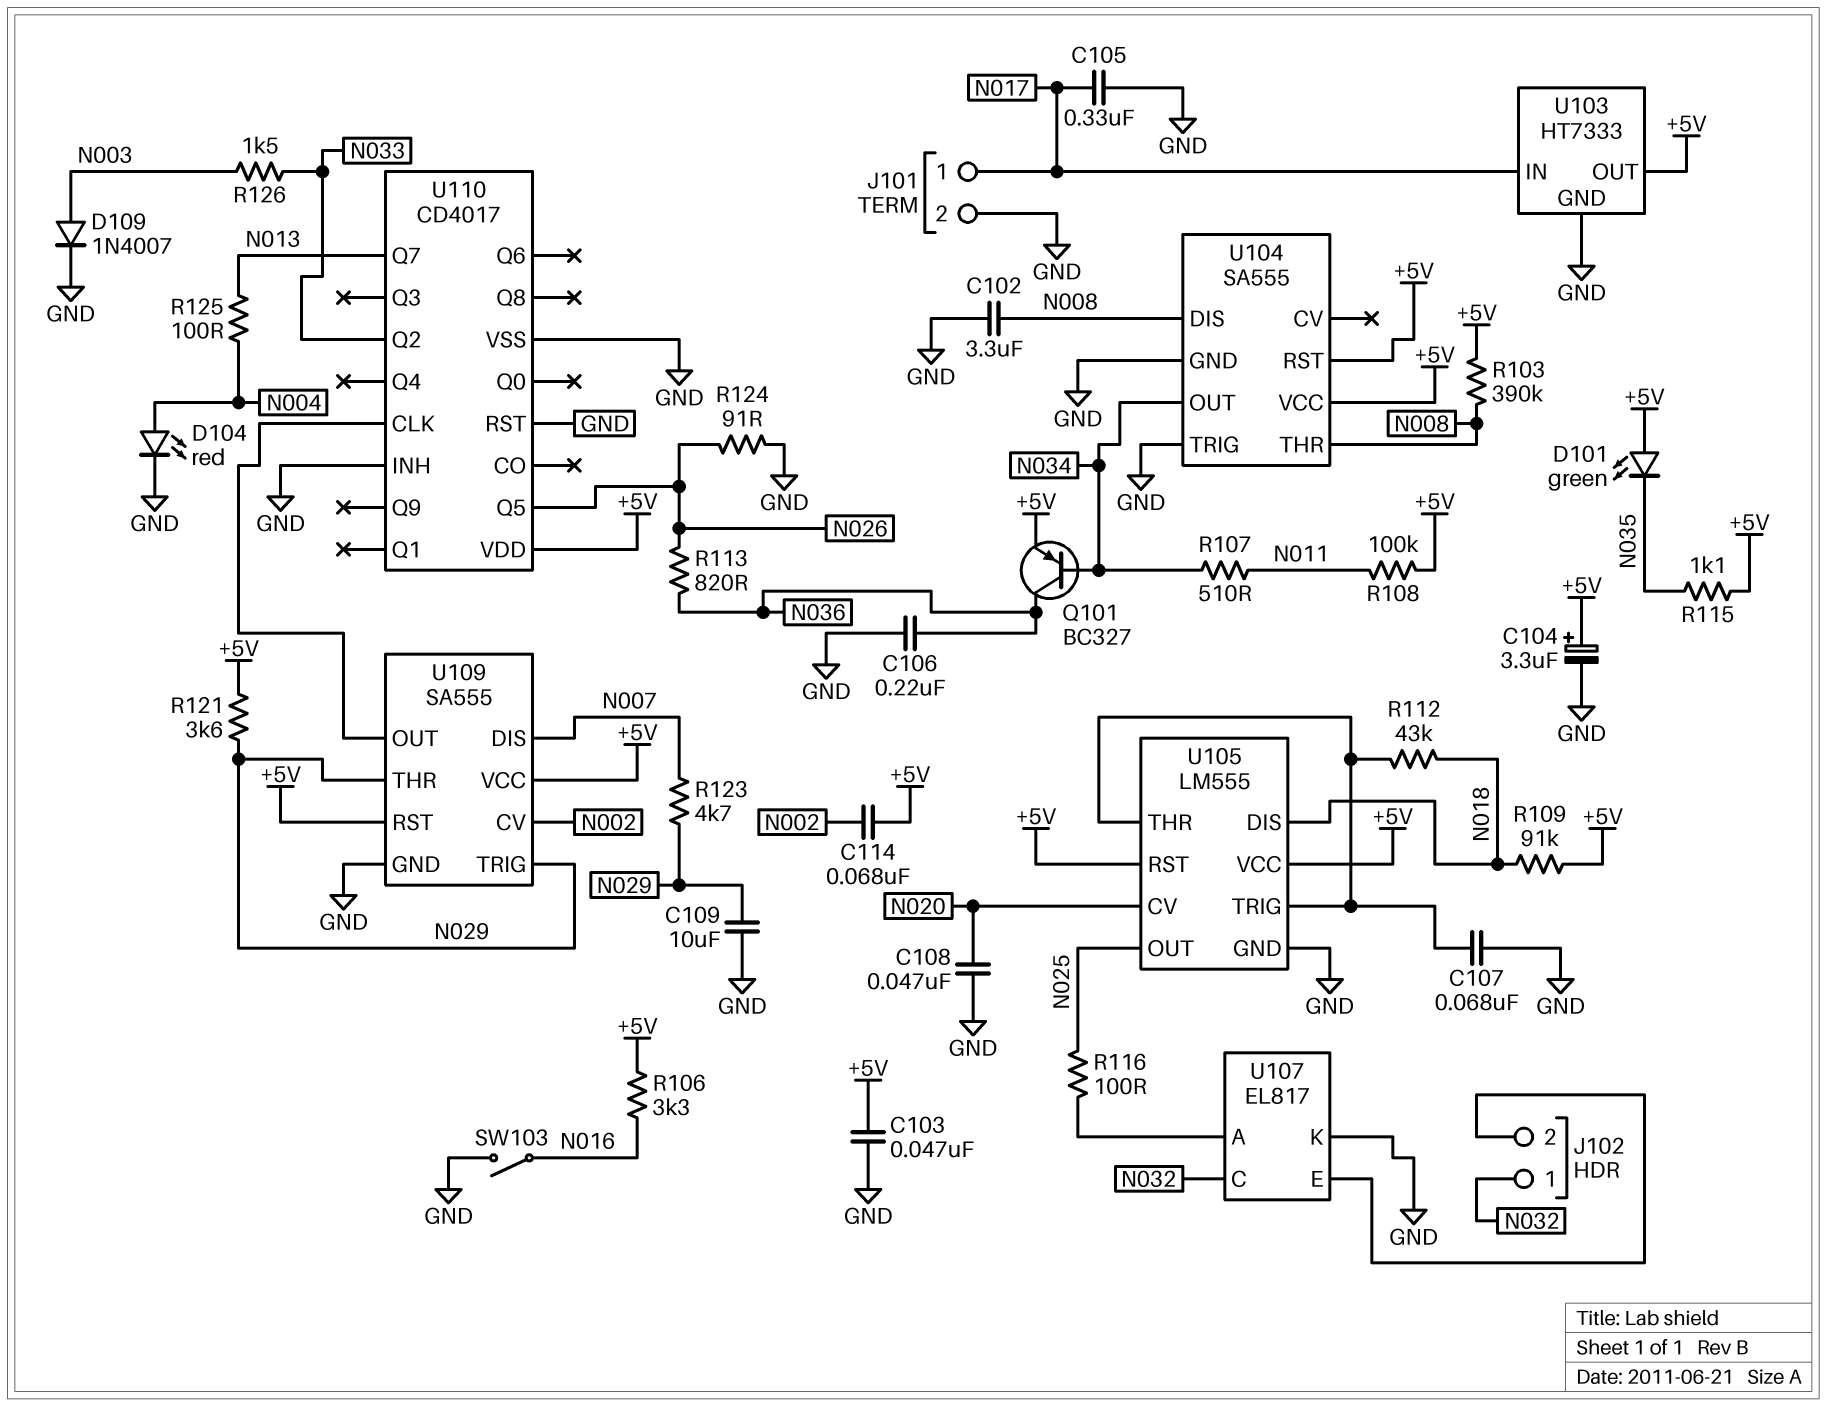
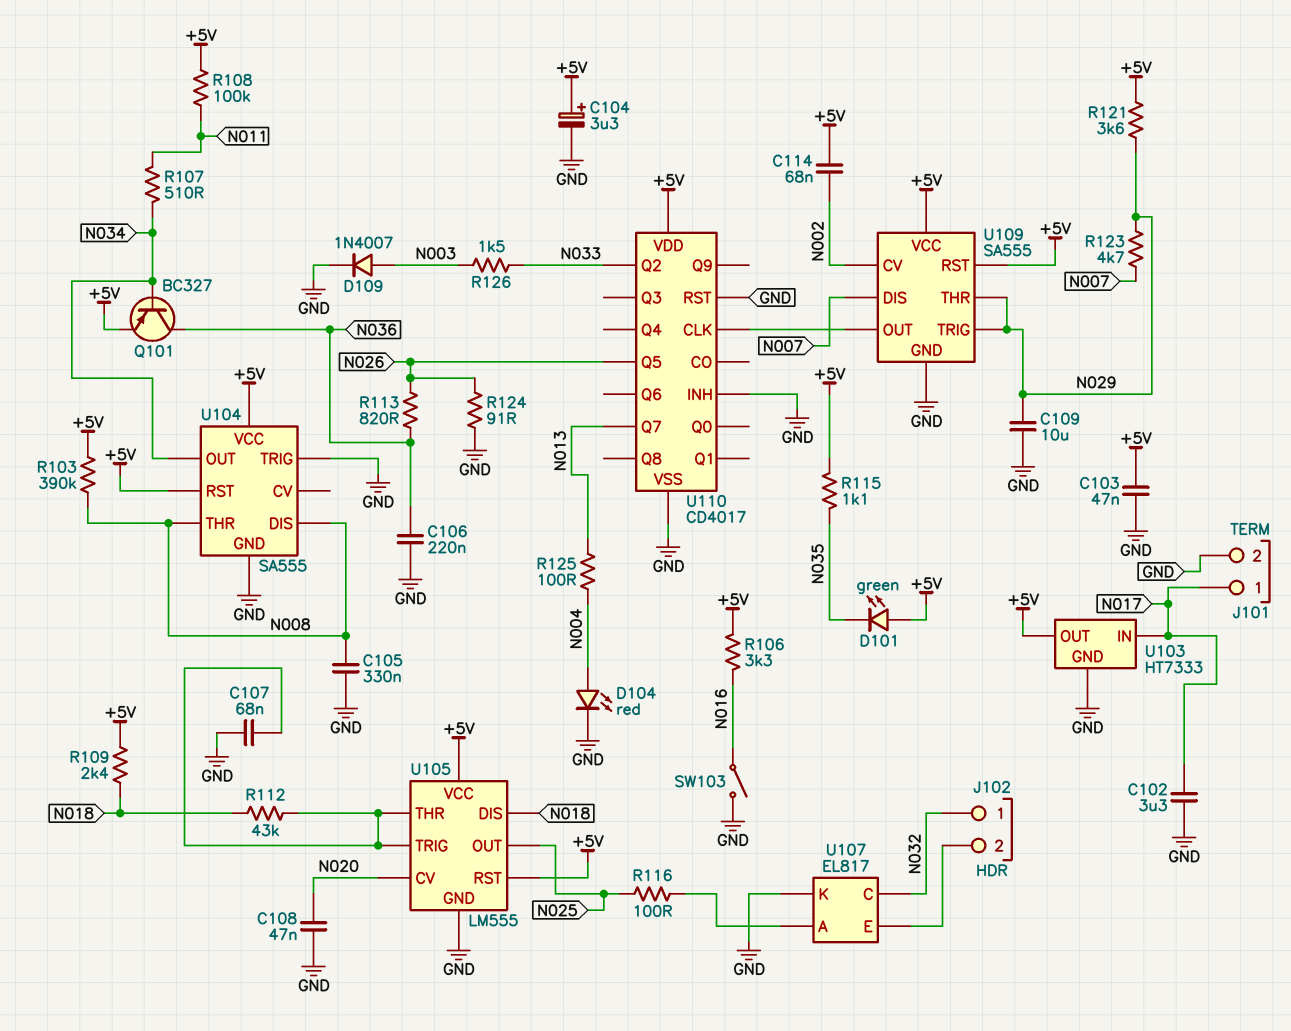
C102: 3.3uF (GND, N008) -> 3.3uF (GND, N017)
C105: 330nF (GND, N017) -> 330nF (GND, N008)
R109: 91k (+5V, N018) -> 2.4k (+5V, N018)

